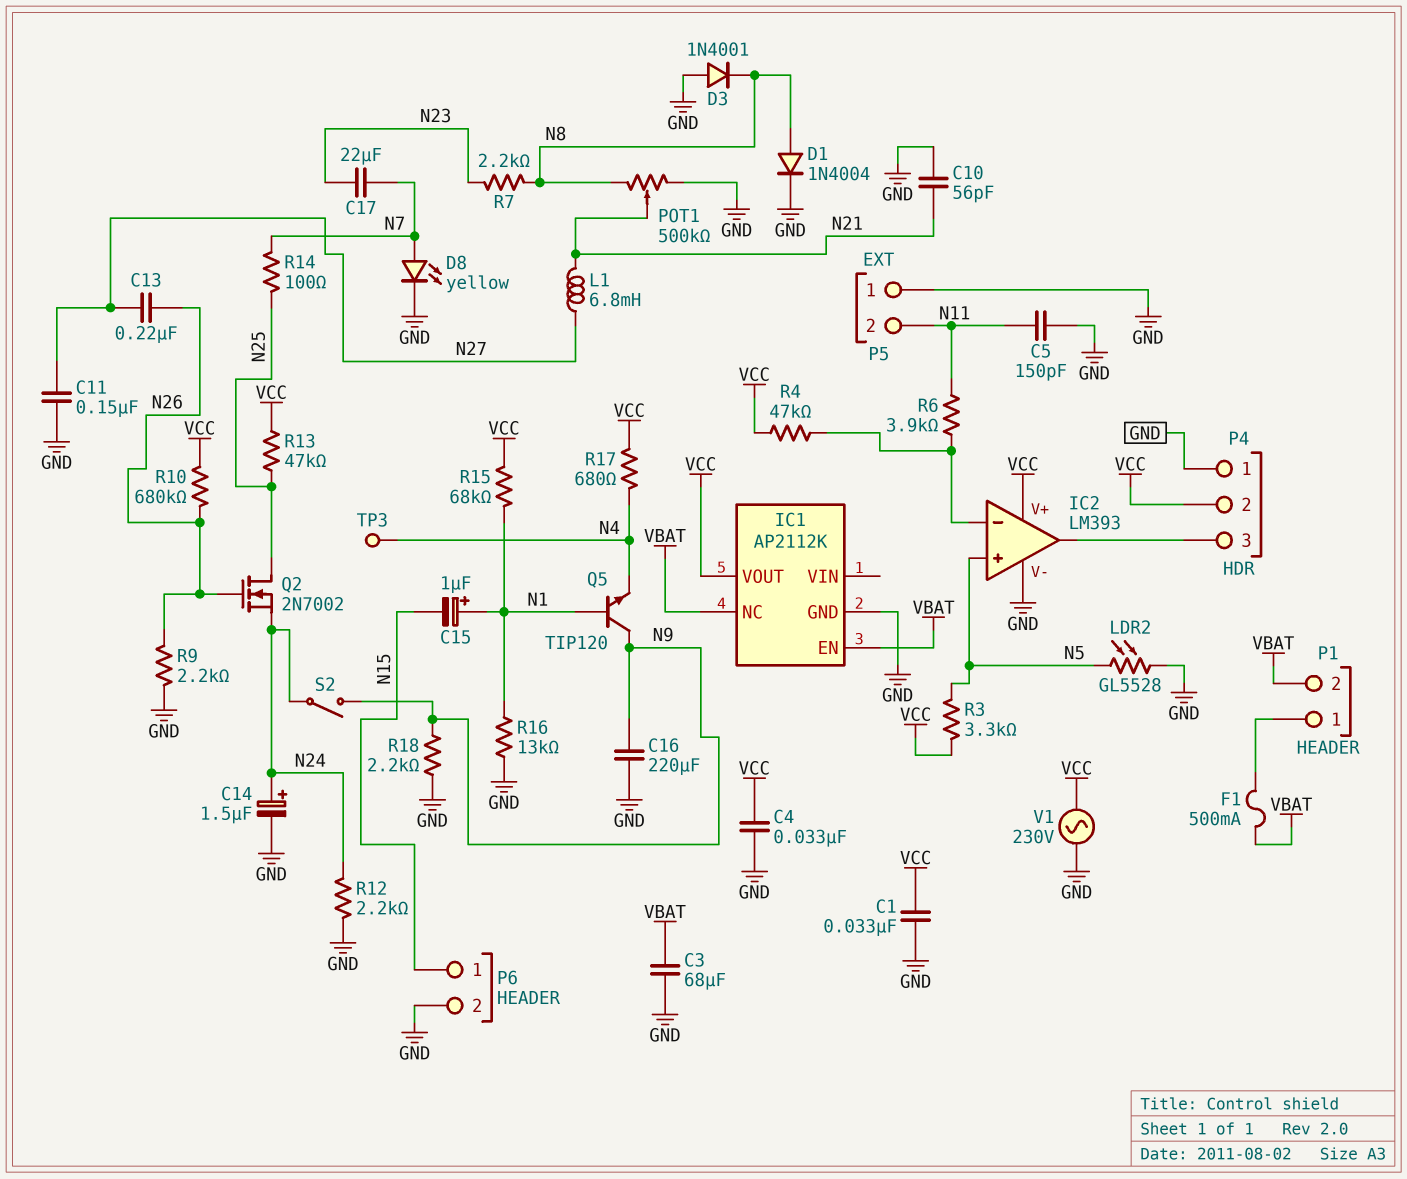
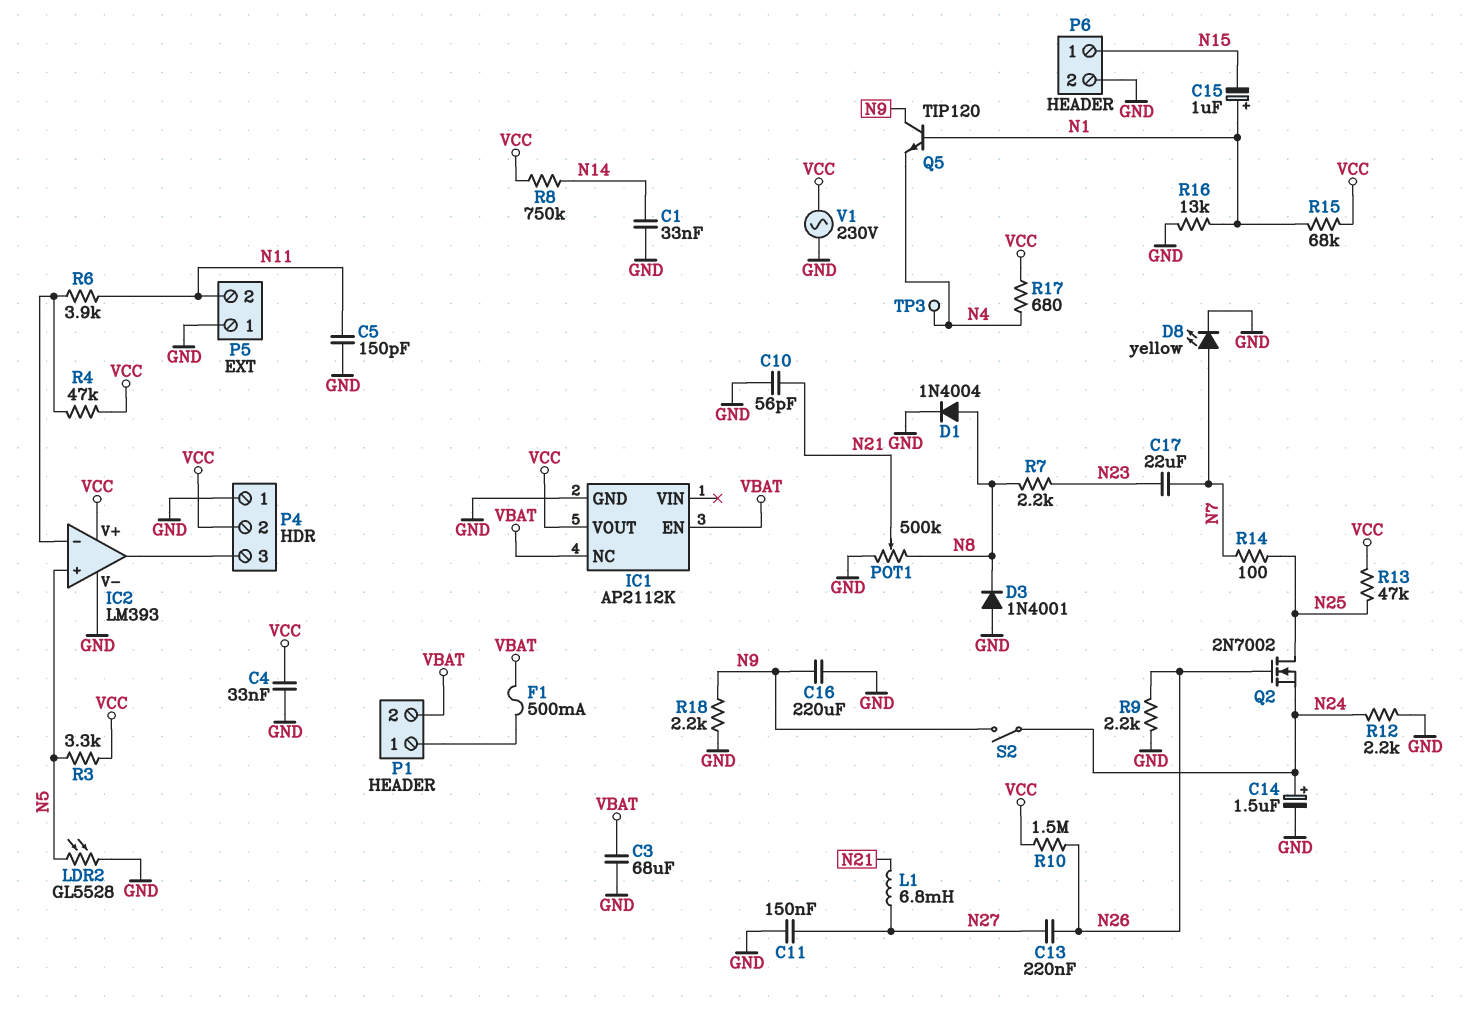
C1: 33nF (GND, VCC) -> 33nF (GND, N14)
R8: none -> 750k (N14, VCC)
R10: 680k (N26, VCC) -> 1.5M (N26, VCC)

